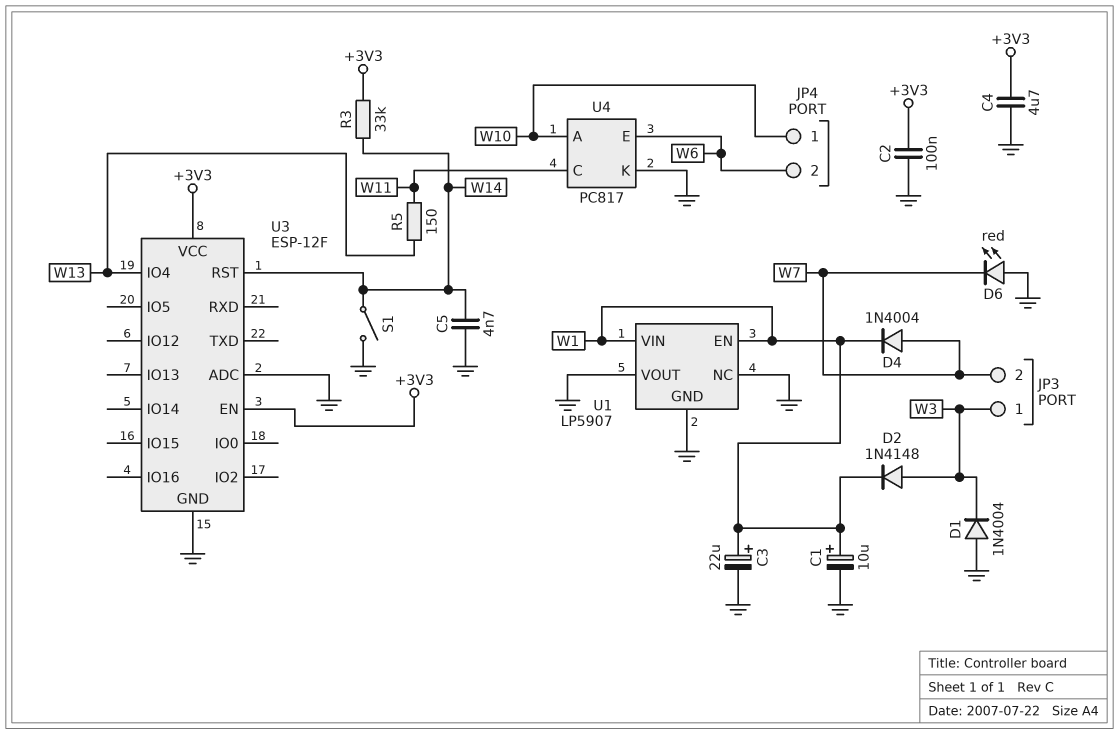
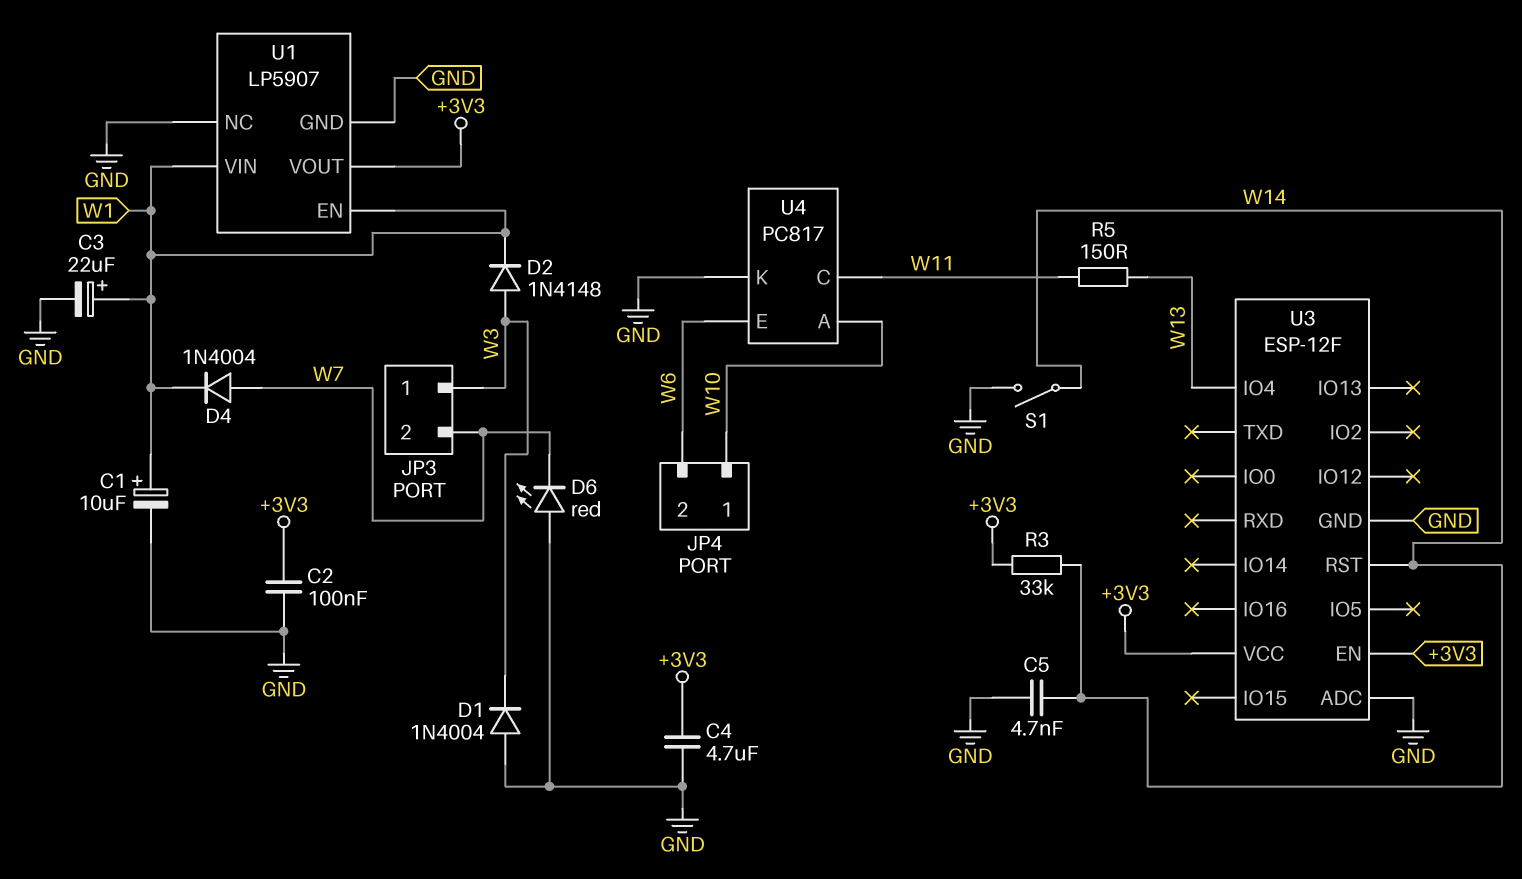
U1 pin VOUT: GND -> +3V3

